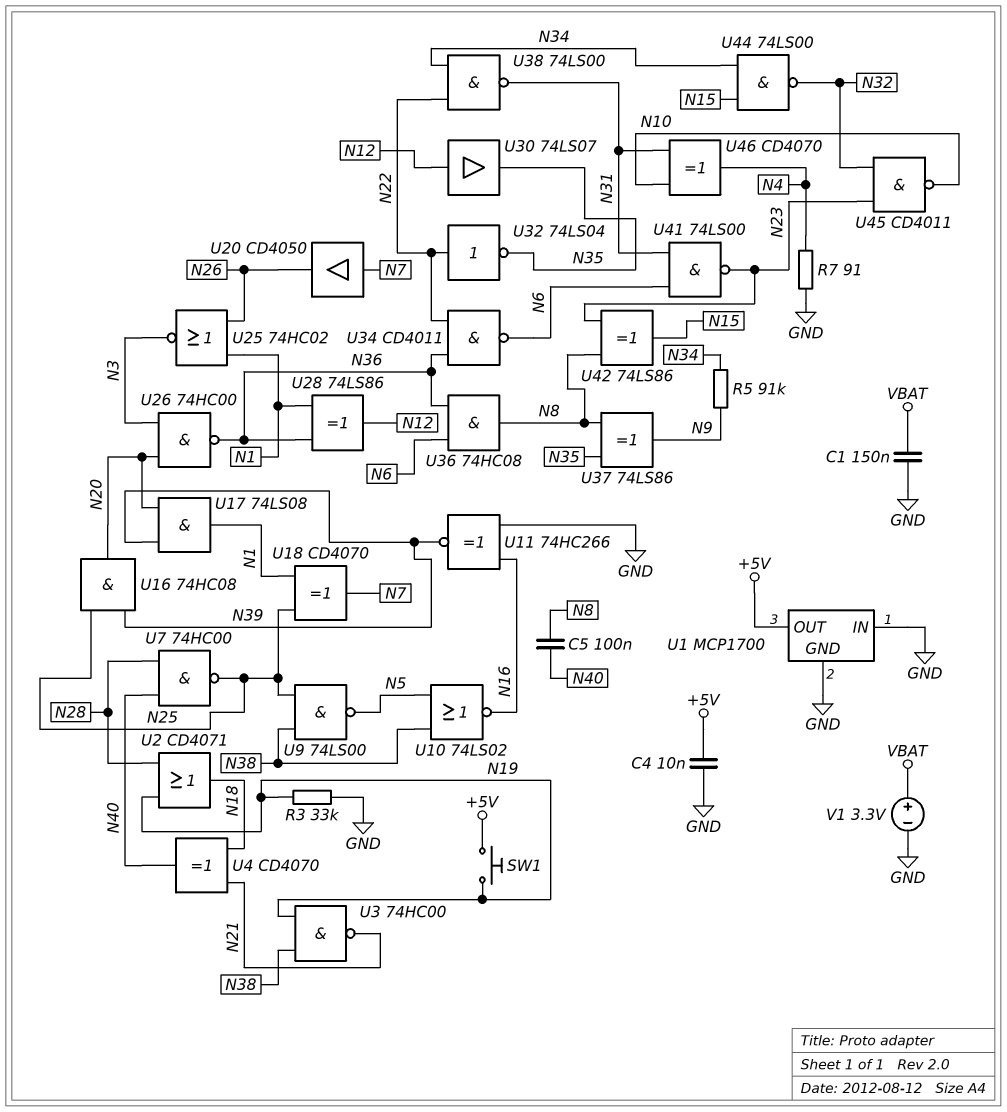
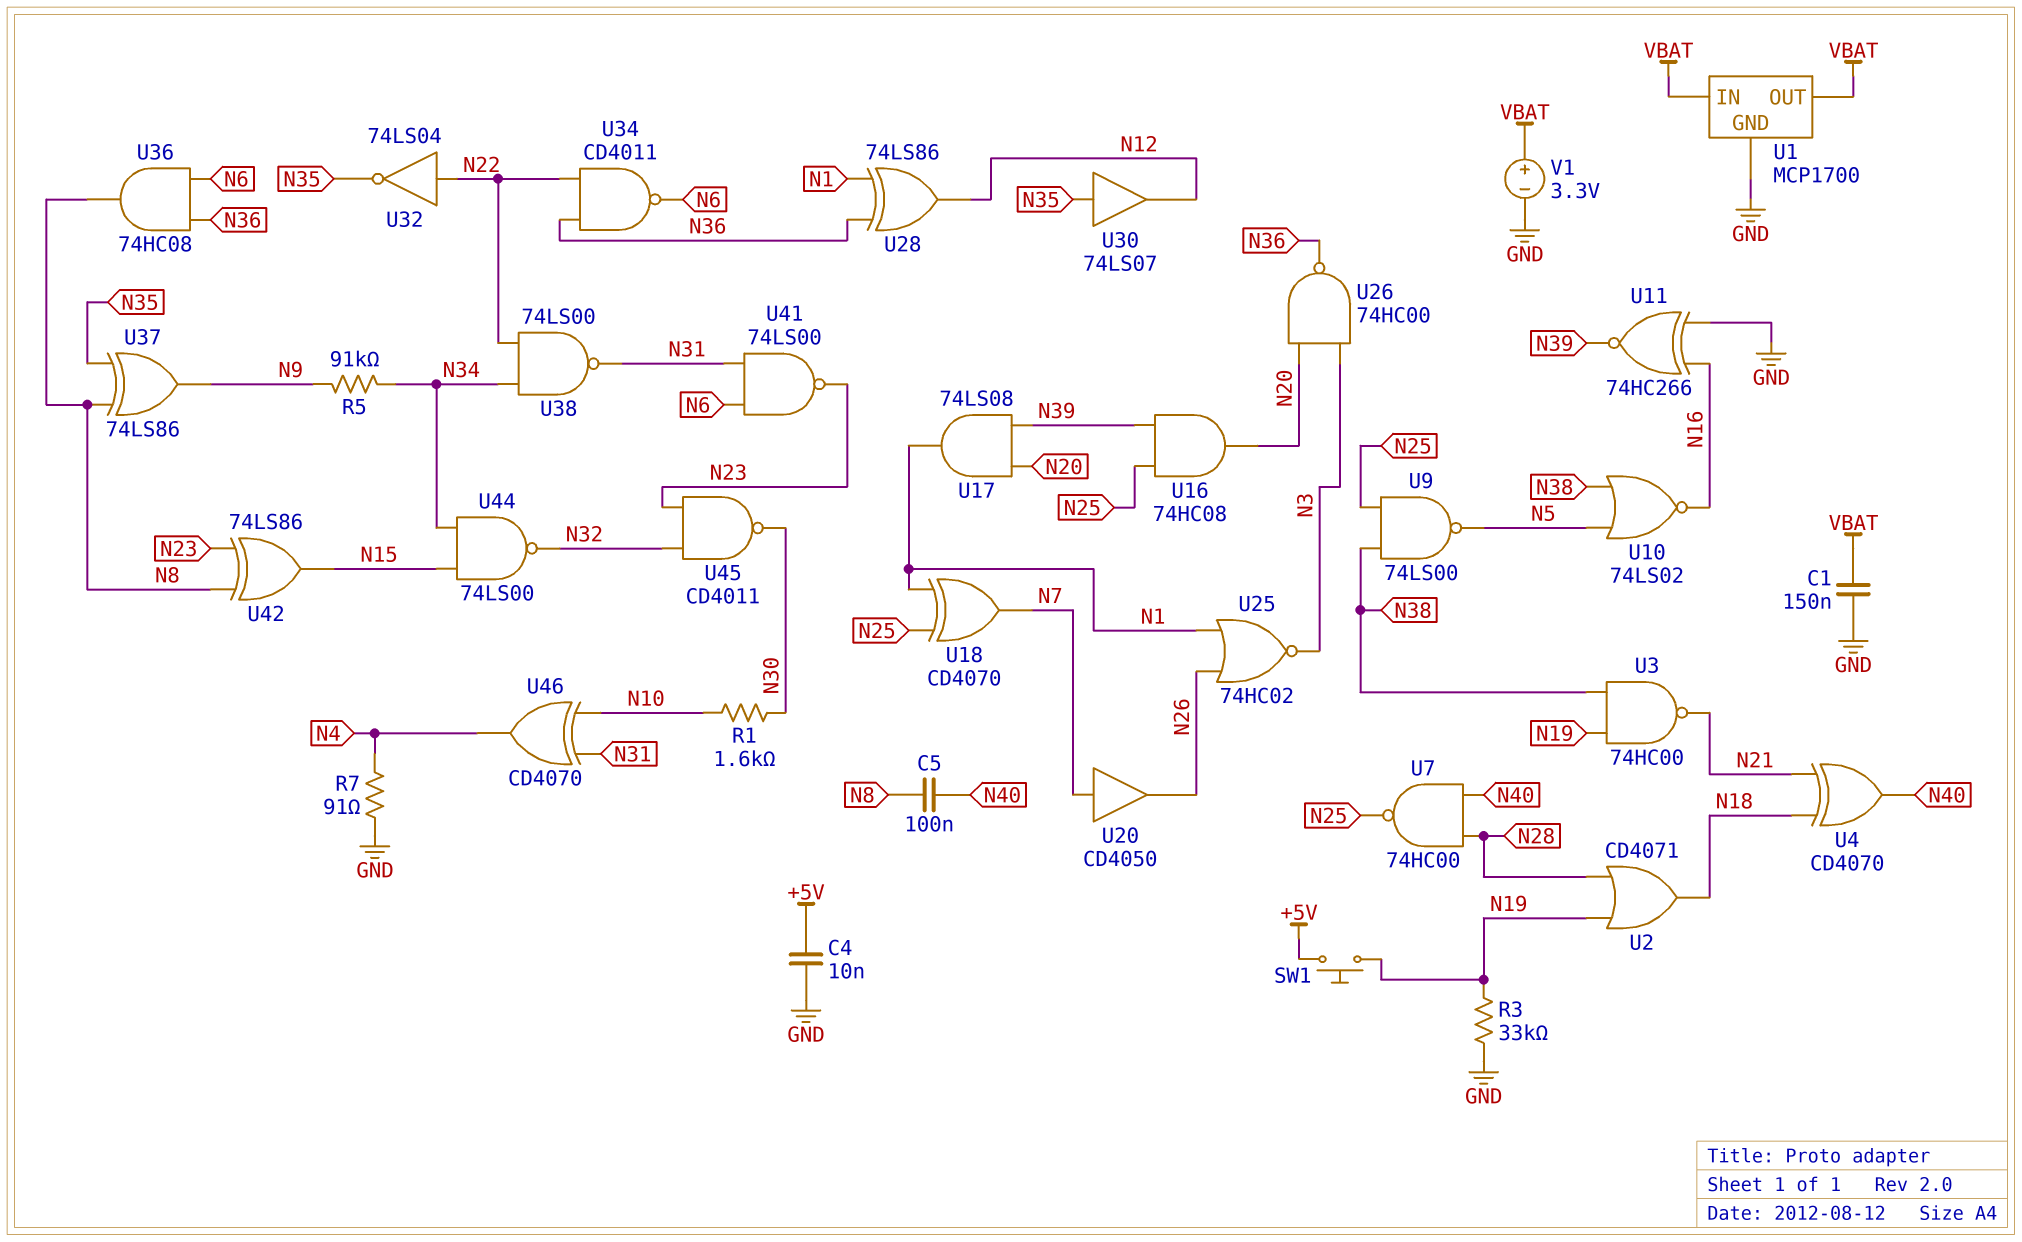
R1: none -> 1.6k (N10, N30)
U1 pin IN: GND -> VBAT
U1 pin OUT: +5V -> VBAT
U30: buffer 74LS07 (in N12, out N35) -> buffer 74LS07 (in N35, out N12)
U45: NAND CD4011 (in N23, in N32, out N10) -> NAND CD4011 (in N23, in N32, out N30)

